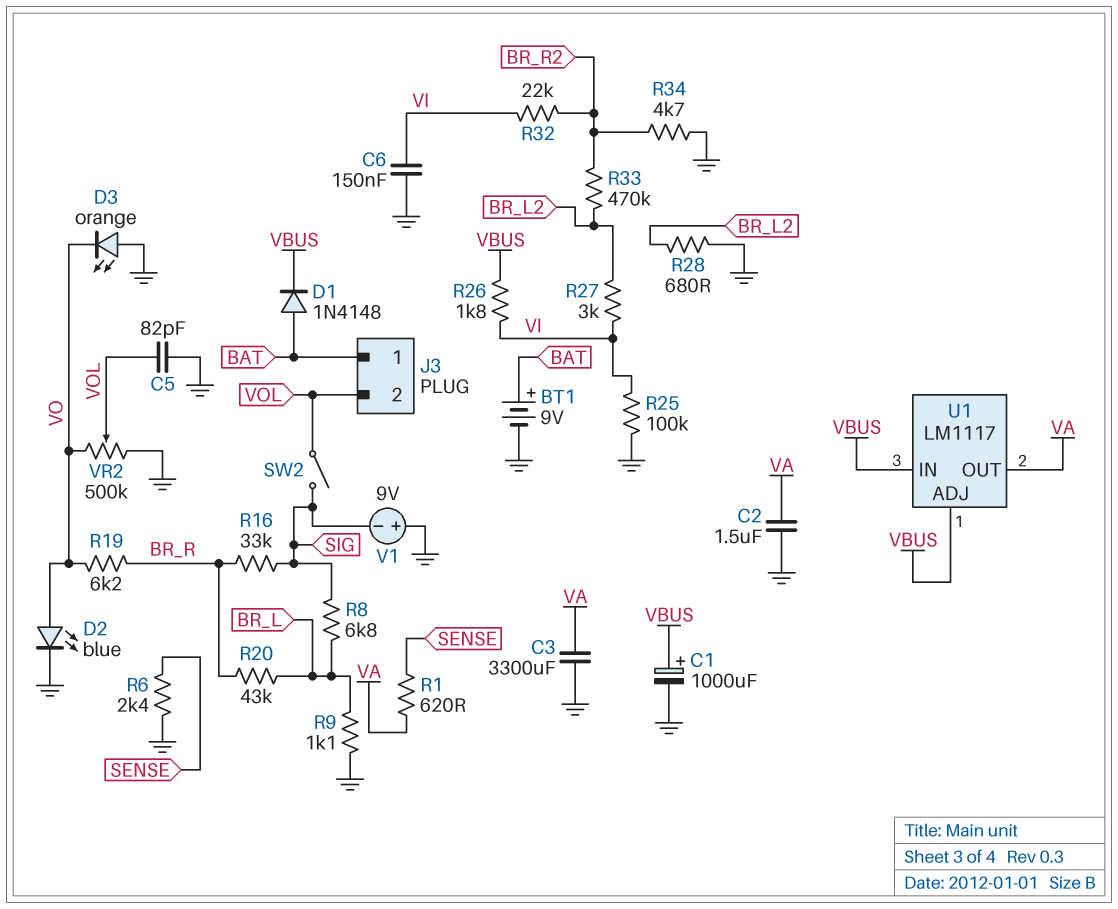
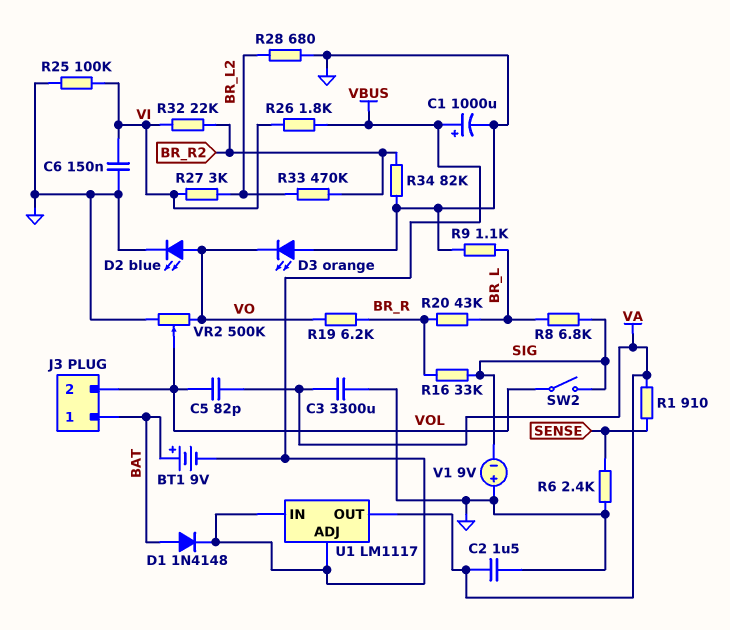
BT1: 9V (plus BAT, minus GND) -> 9V (plus BAT, minus VBUS)
C5: 82pF (GND, VOL) -> 82pF (VA, VOL)
R1: 620 (SENSE, VA) -> 910 (SENSE, VA)
R34: 4.7k (BR_R2, GND) -> 82k (BR_R2, GND)

